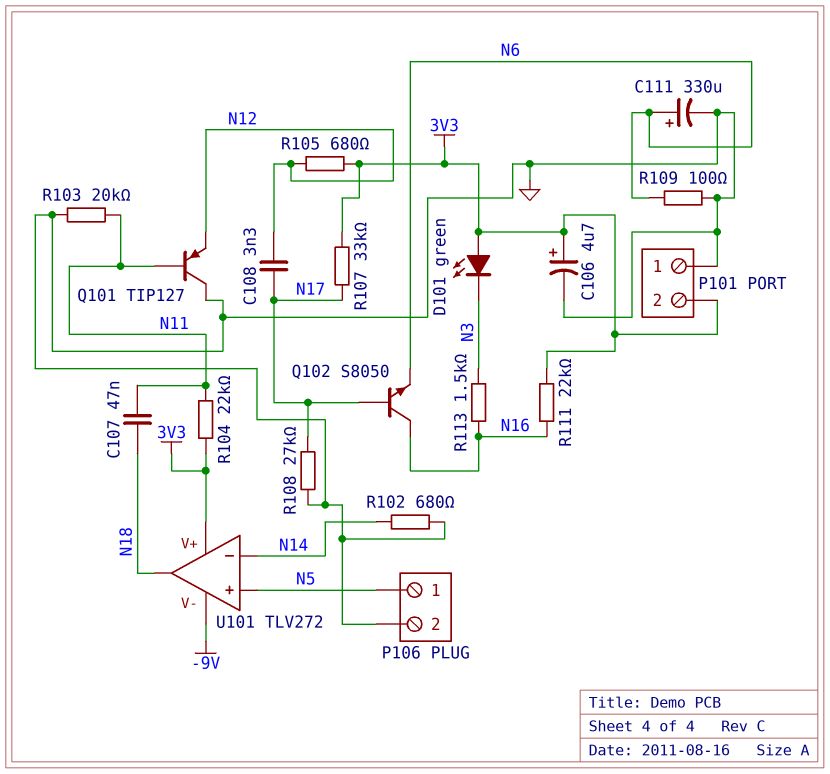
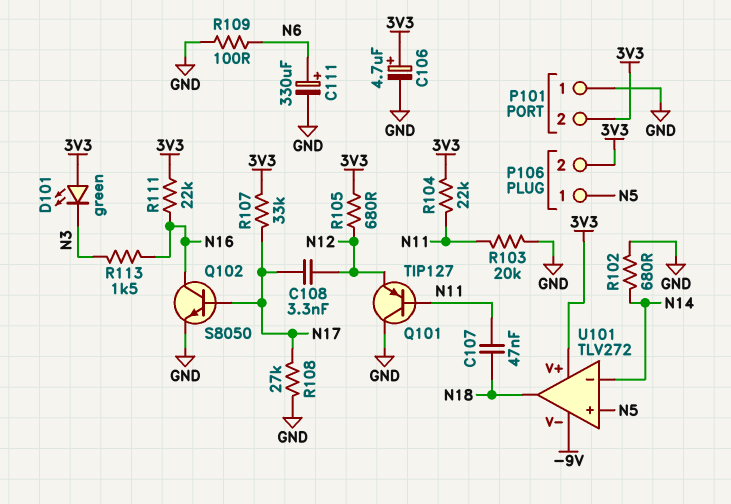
P106 pin 2: GND -> 3V3
Q102: NPN S8050 (B N17, C N16, E N6) -> NPN S8050 (B N17, C N16, E GND)

